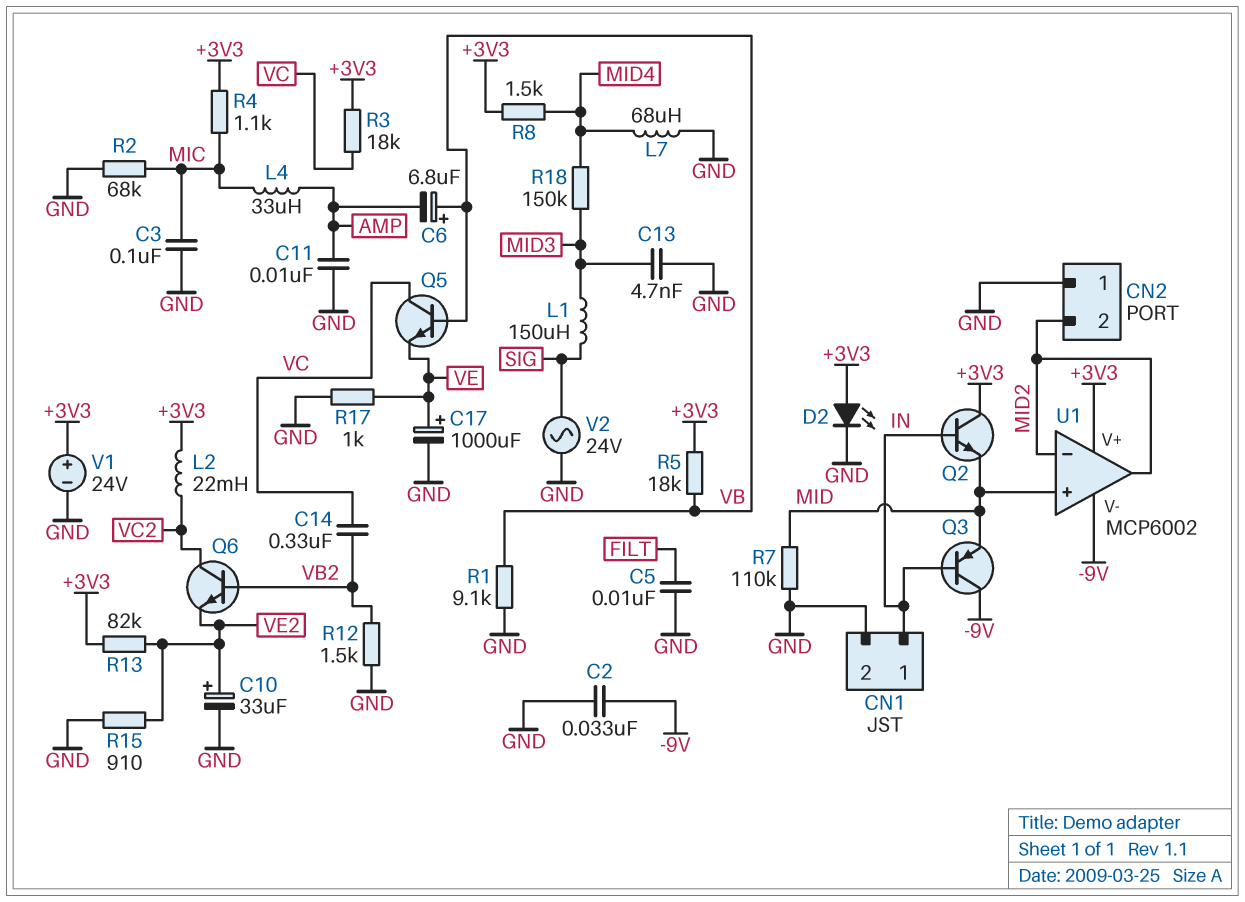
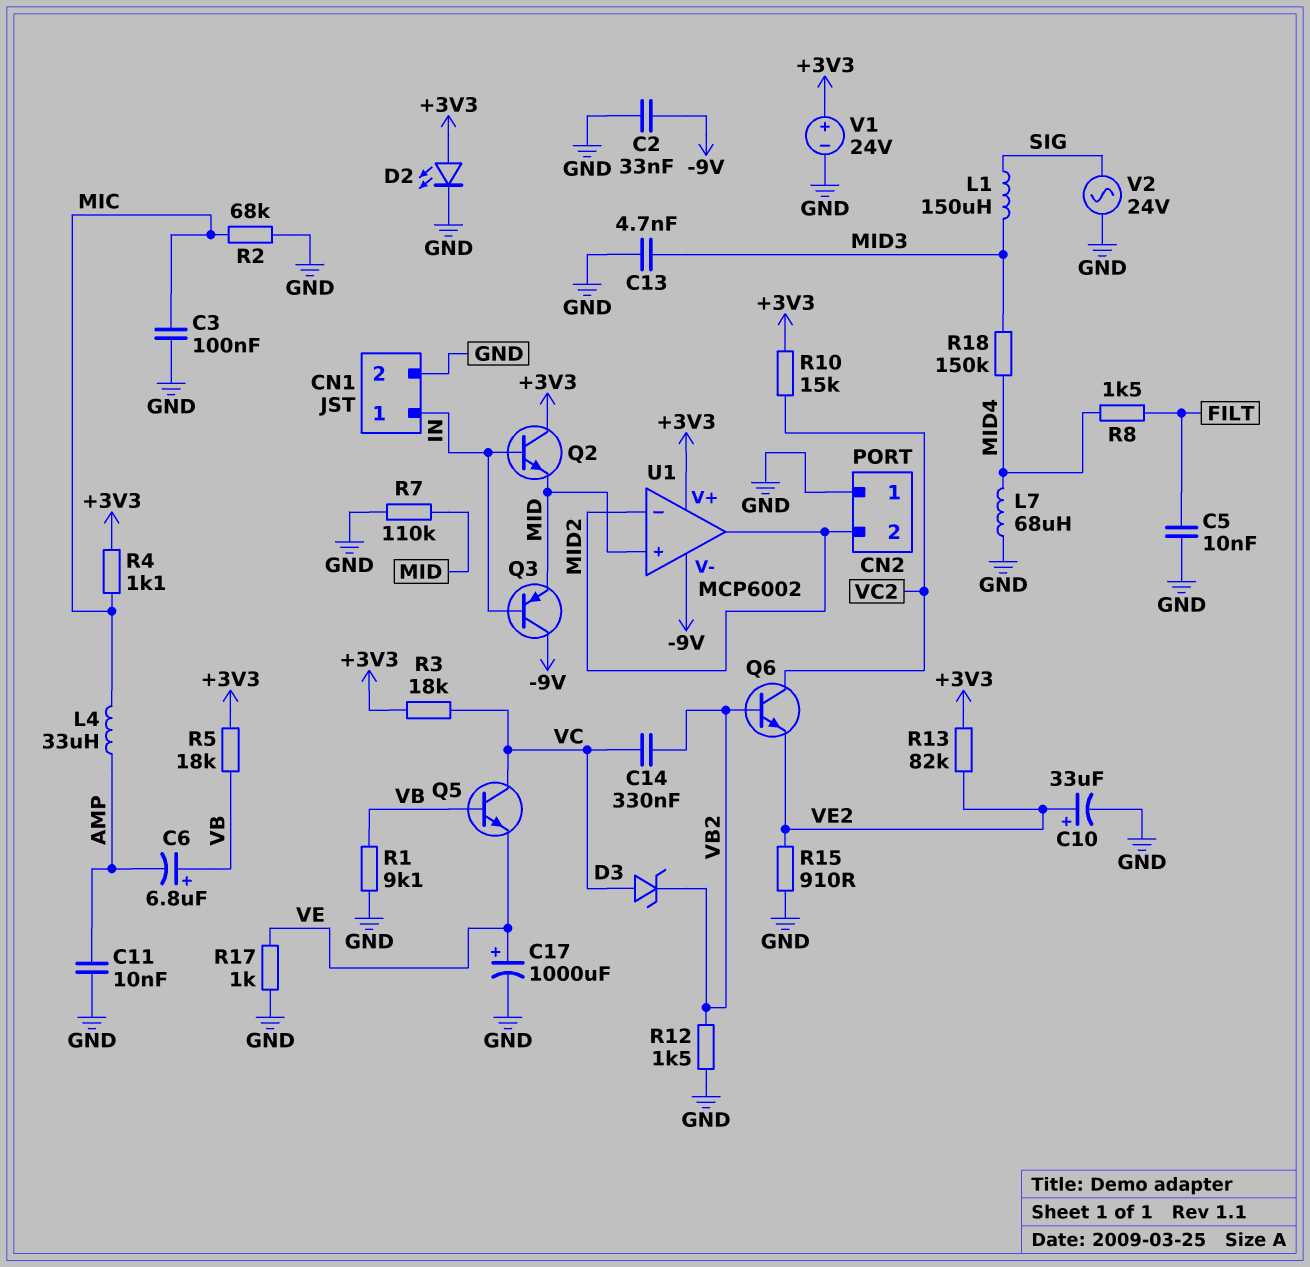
D3: none -> zener (A VC, K VB2)
L2: 22mH (+3V3, VC2) -> none
R8: 1.5k (+3V3, MID4) -> 1.5k (FILT, MID4)
R10: none -> 15k (+3V3, VC2)

